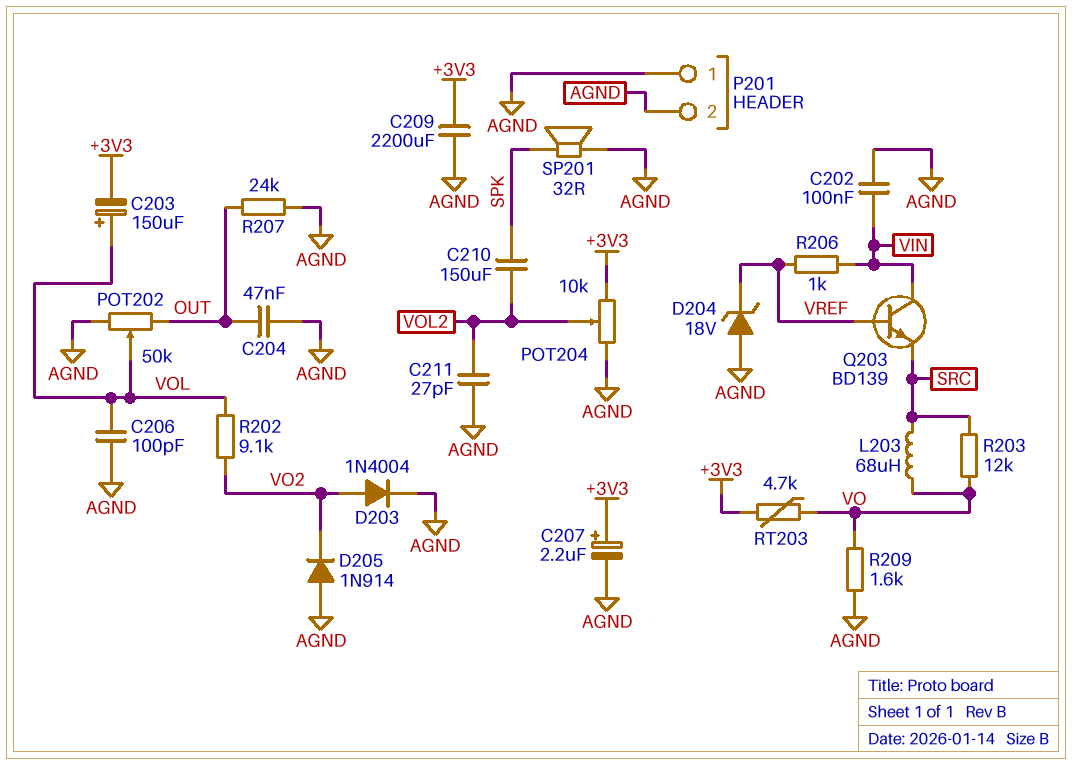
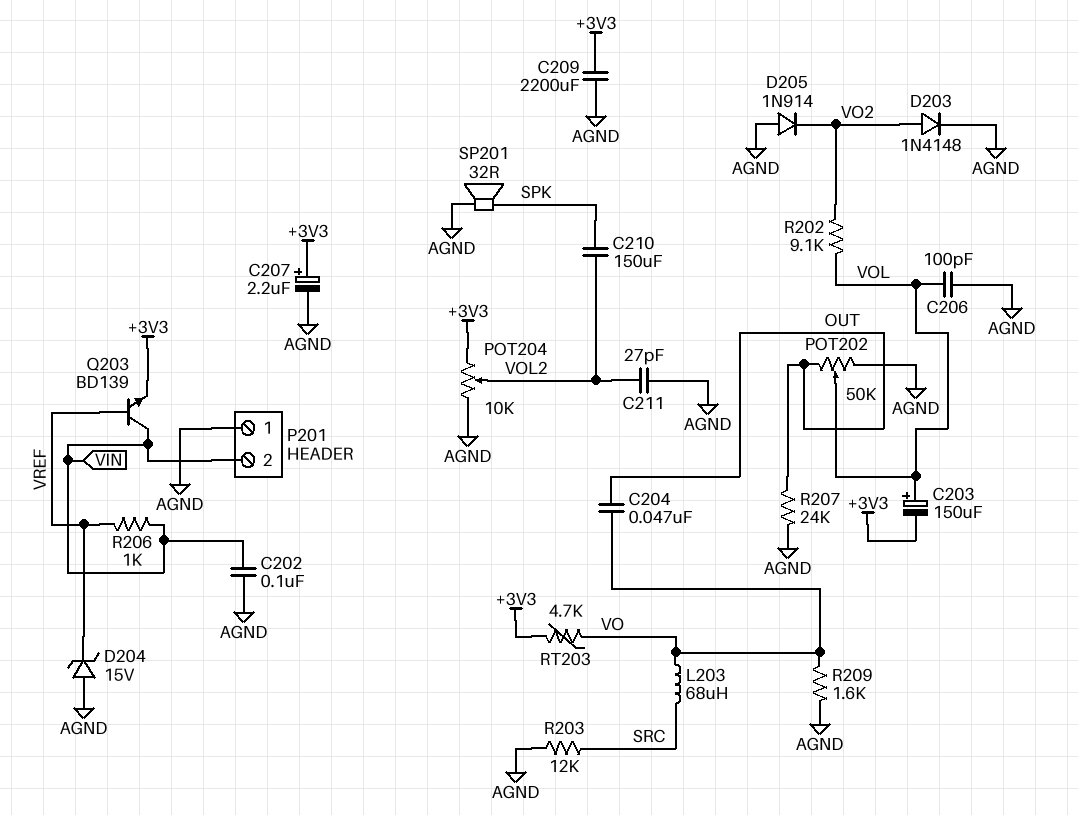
C204: 47nF (AGND, OUT) -> 47nF (OUT, VO)
D203: diode 1N4004 (A VO2, K AGND) -> diode 1N4148 (A VO2, K AGND)
D204: zener 18V (A AGND, K VREF) -> zener 15V (A AGND, K VREF)
P201 pin 2: AGND -> VIN
Q203: NPN BD139 (B VREF, C VIN, E SRC) -> NPN BD139 (B VREF, C VIN, E +3V3)
R203: 12k (SRC, VO) -> 12k (AGND, SRC)

